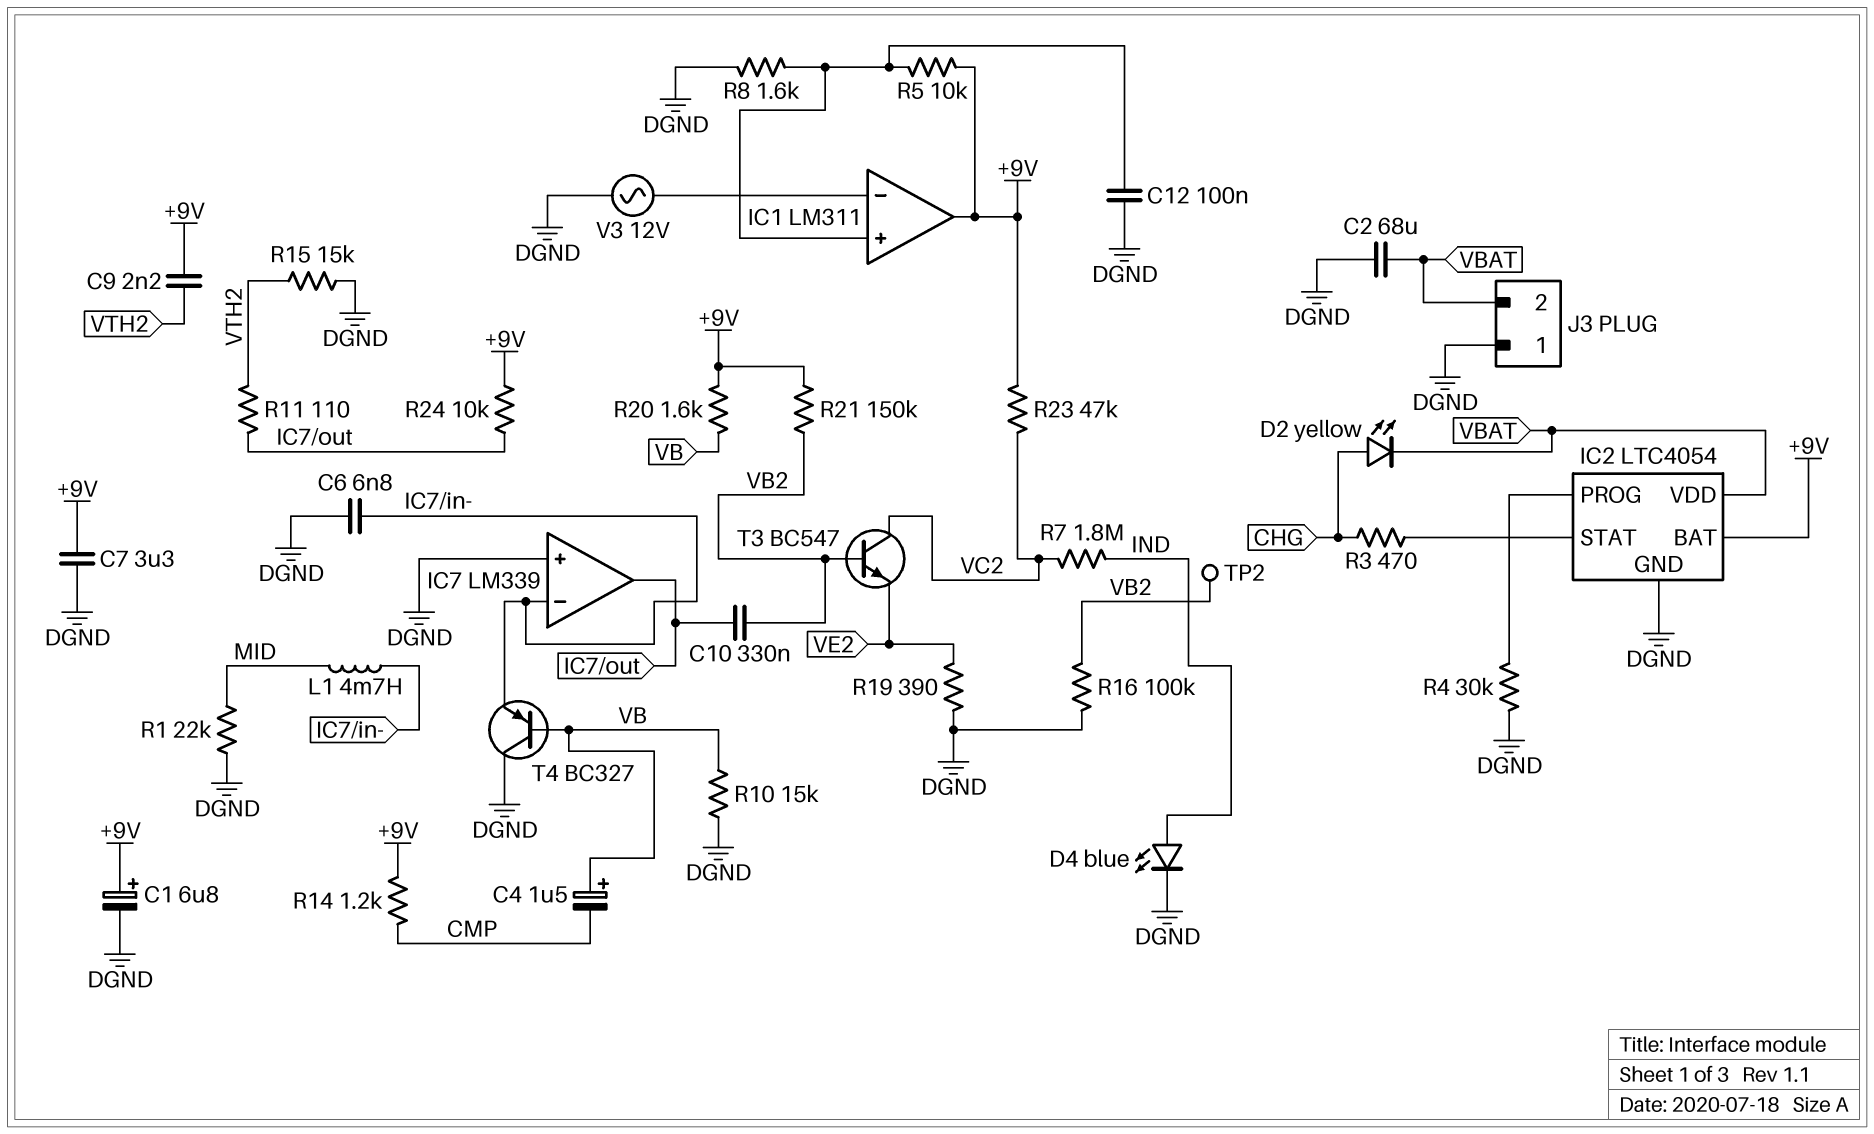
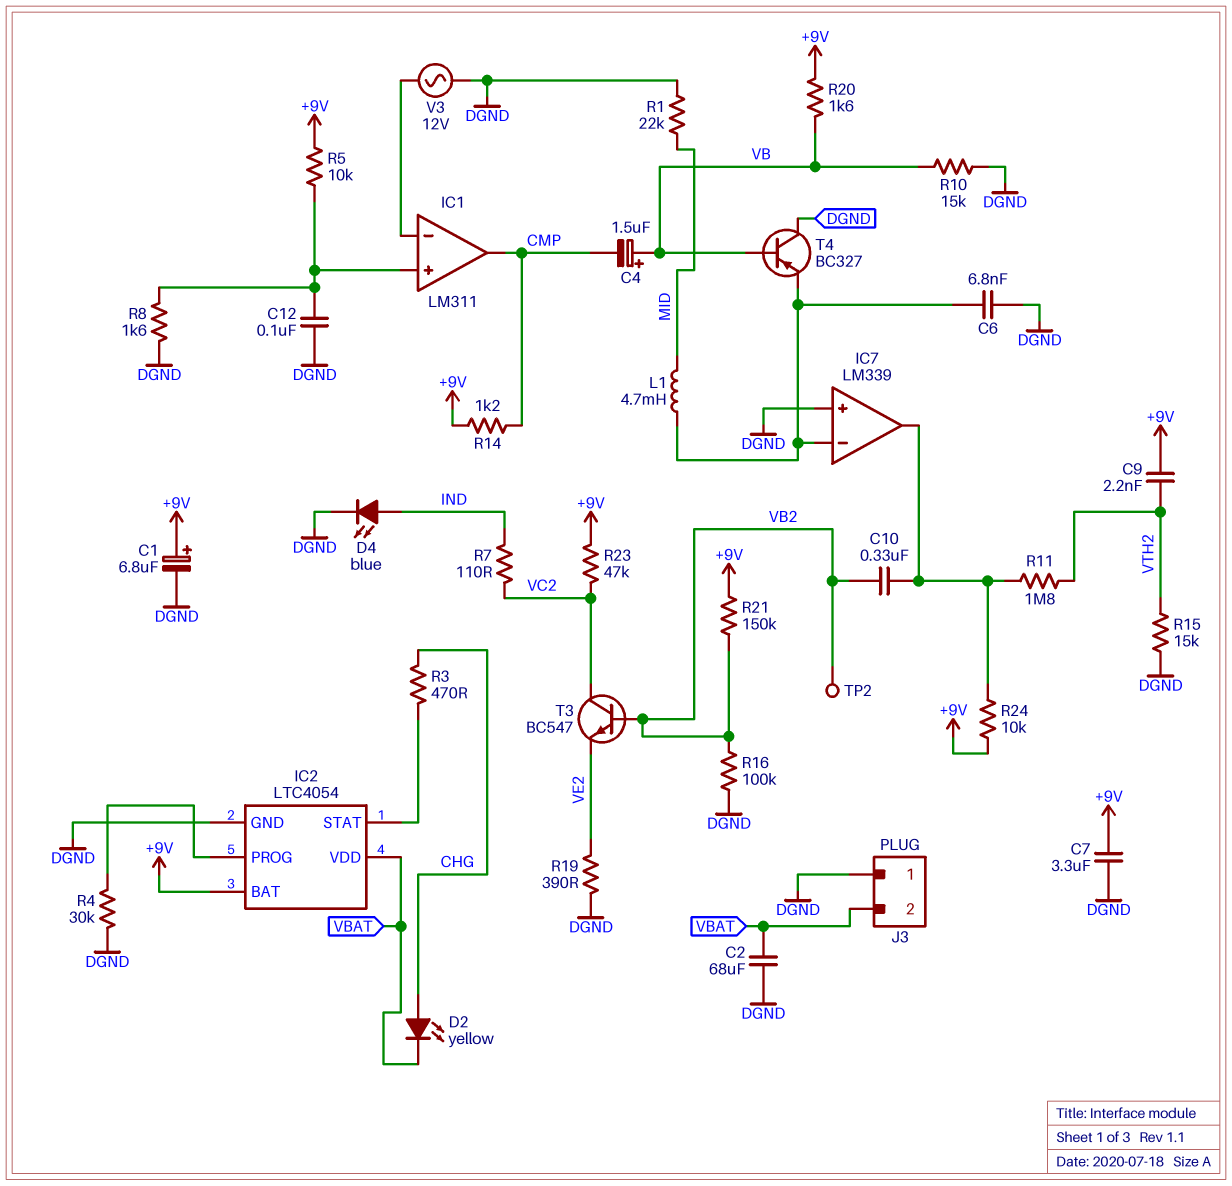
IC1 pin out: +9V -> CMP
R7: 1.8M (IND, VC2) -> 110 (IND, VC2)
R11: 110 (IC7/out, VTH2) -> 1.8M (IC7/out, VTH2)

